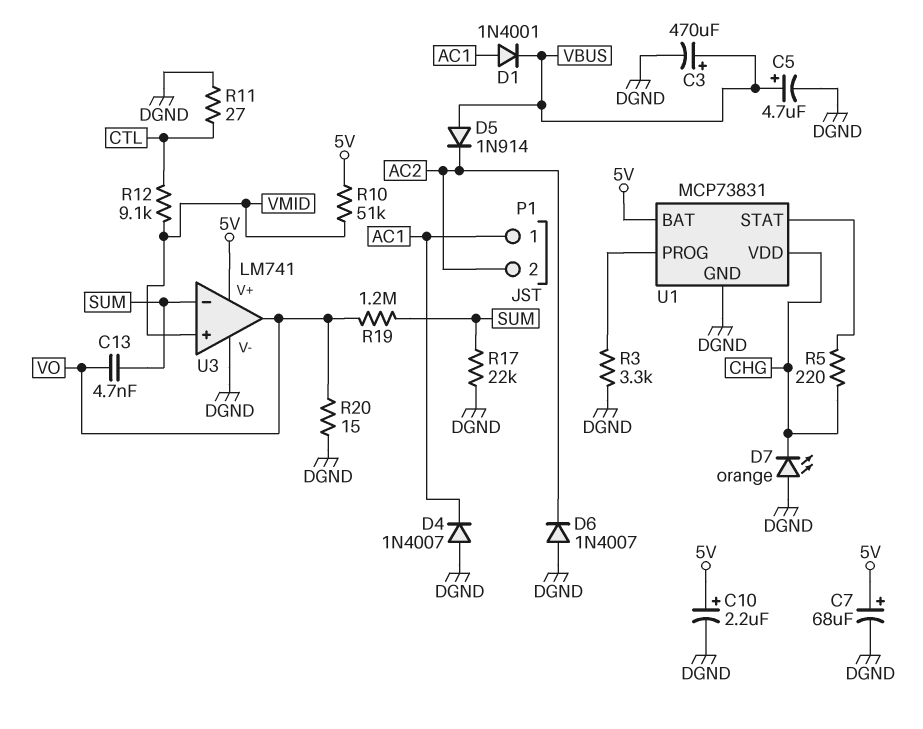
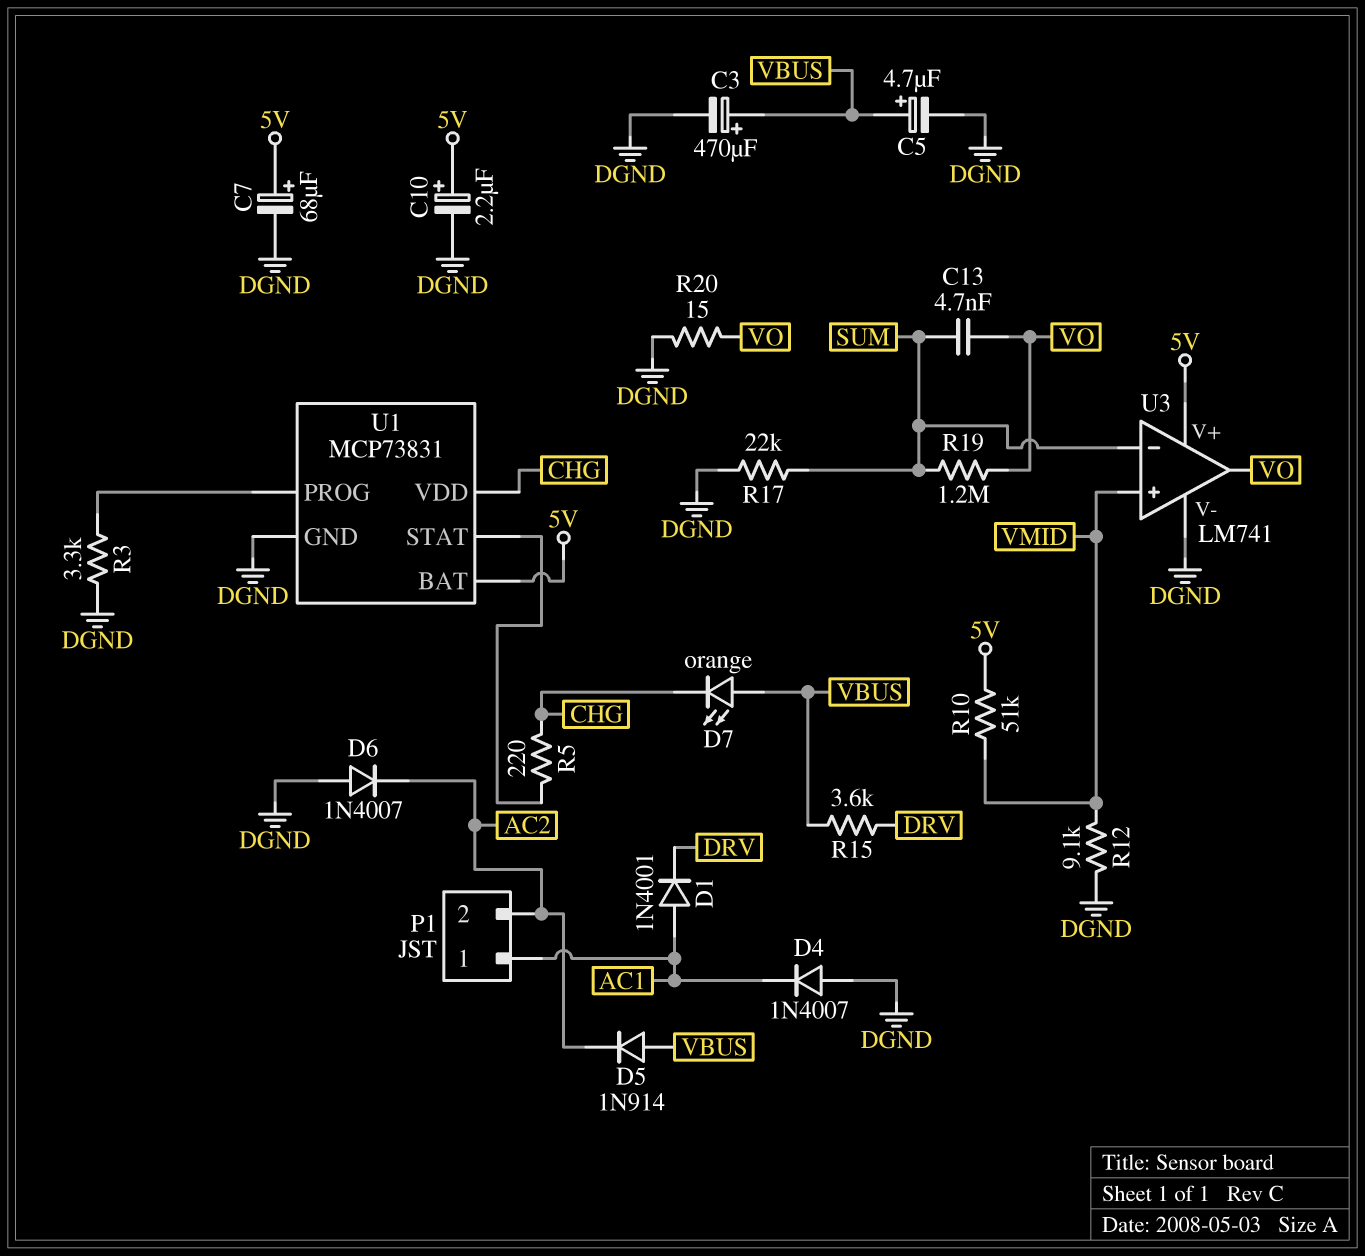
D1: diode 1N4001 (A AC1, K VBUS) -> diode 1N4001 (A AC1, K DRV)
D7: LED orange (A DGND, K CHG) -> LED orange (A VBUS, K CHG)
R11: 27 (CTL, DGND) -> none
R12: 9.1k (CTL, VMID) -> 9.1k (DGND, VMID)
R15: none -> 3.6k (DRV, VBUS)

